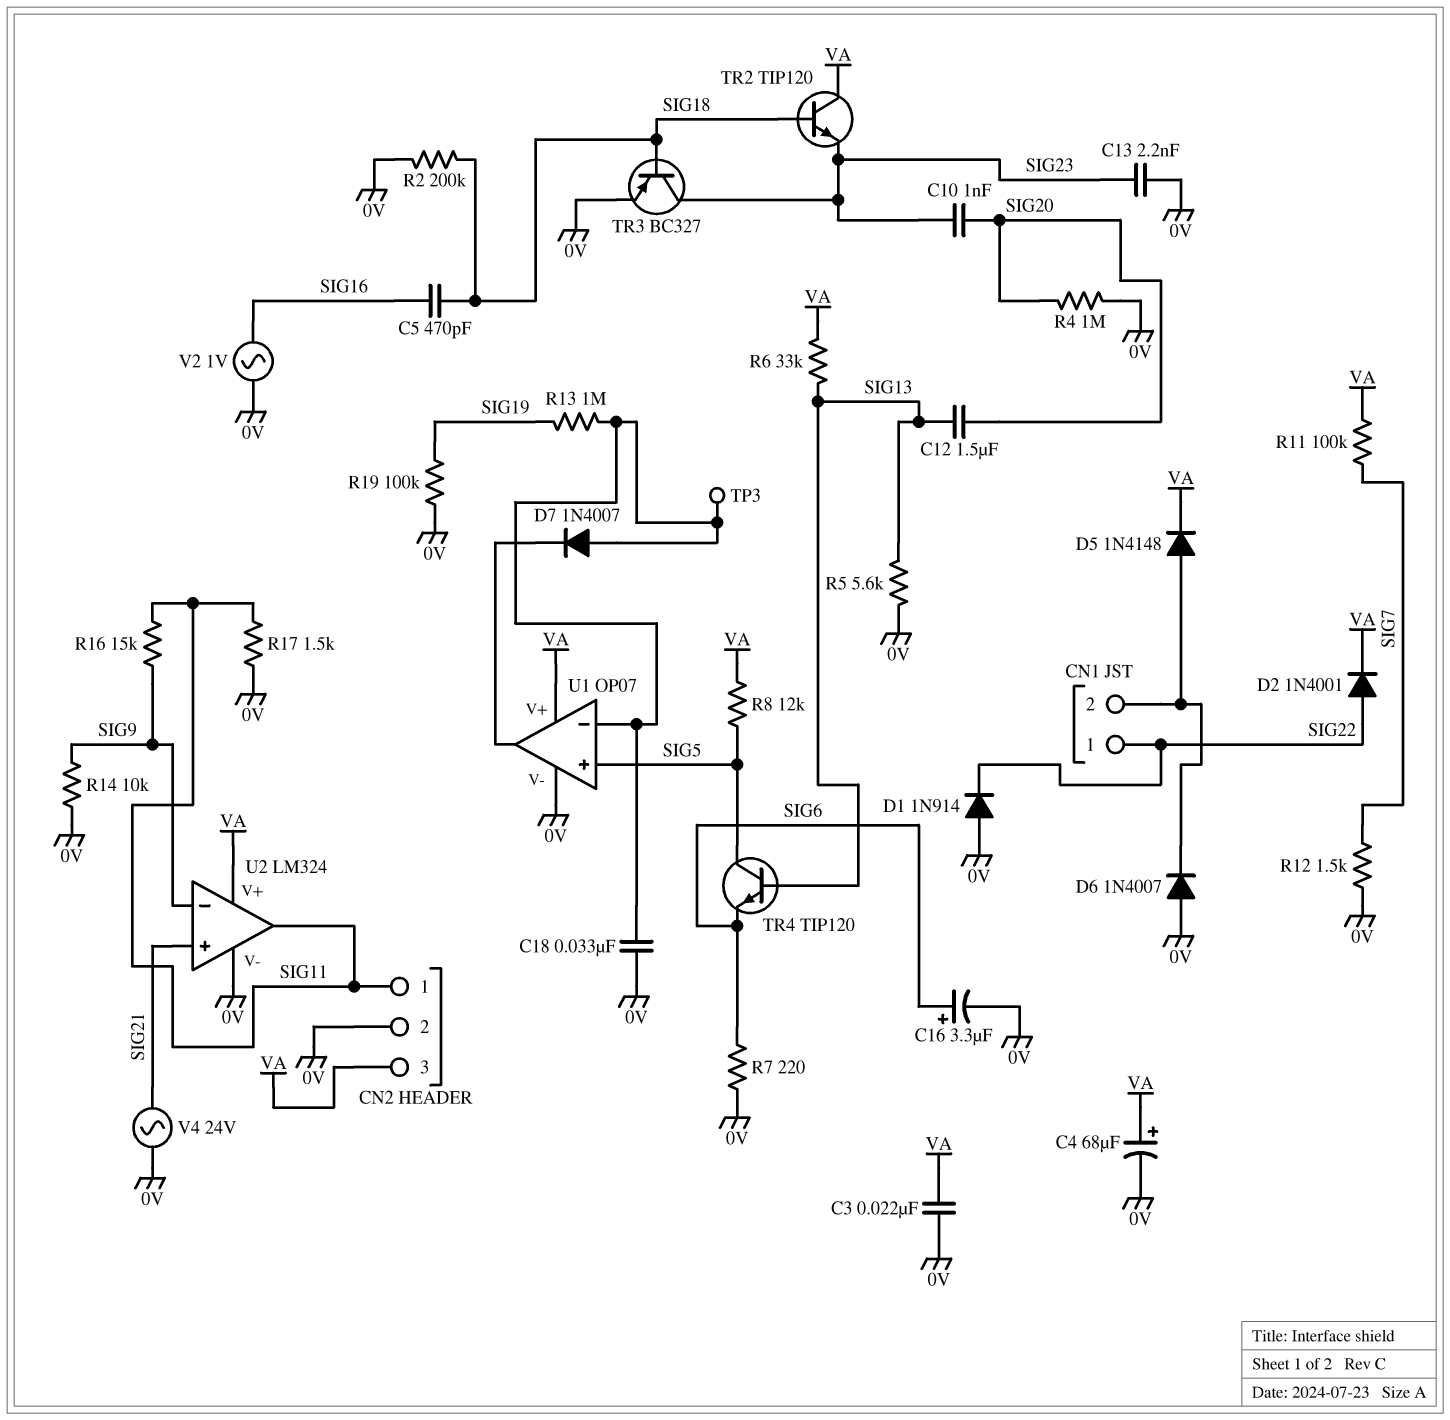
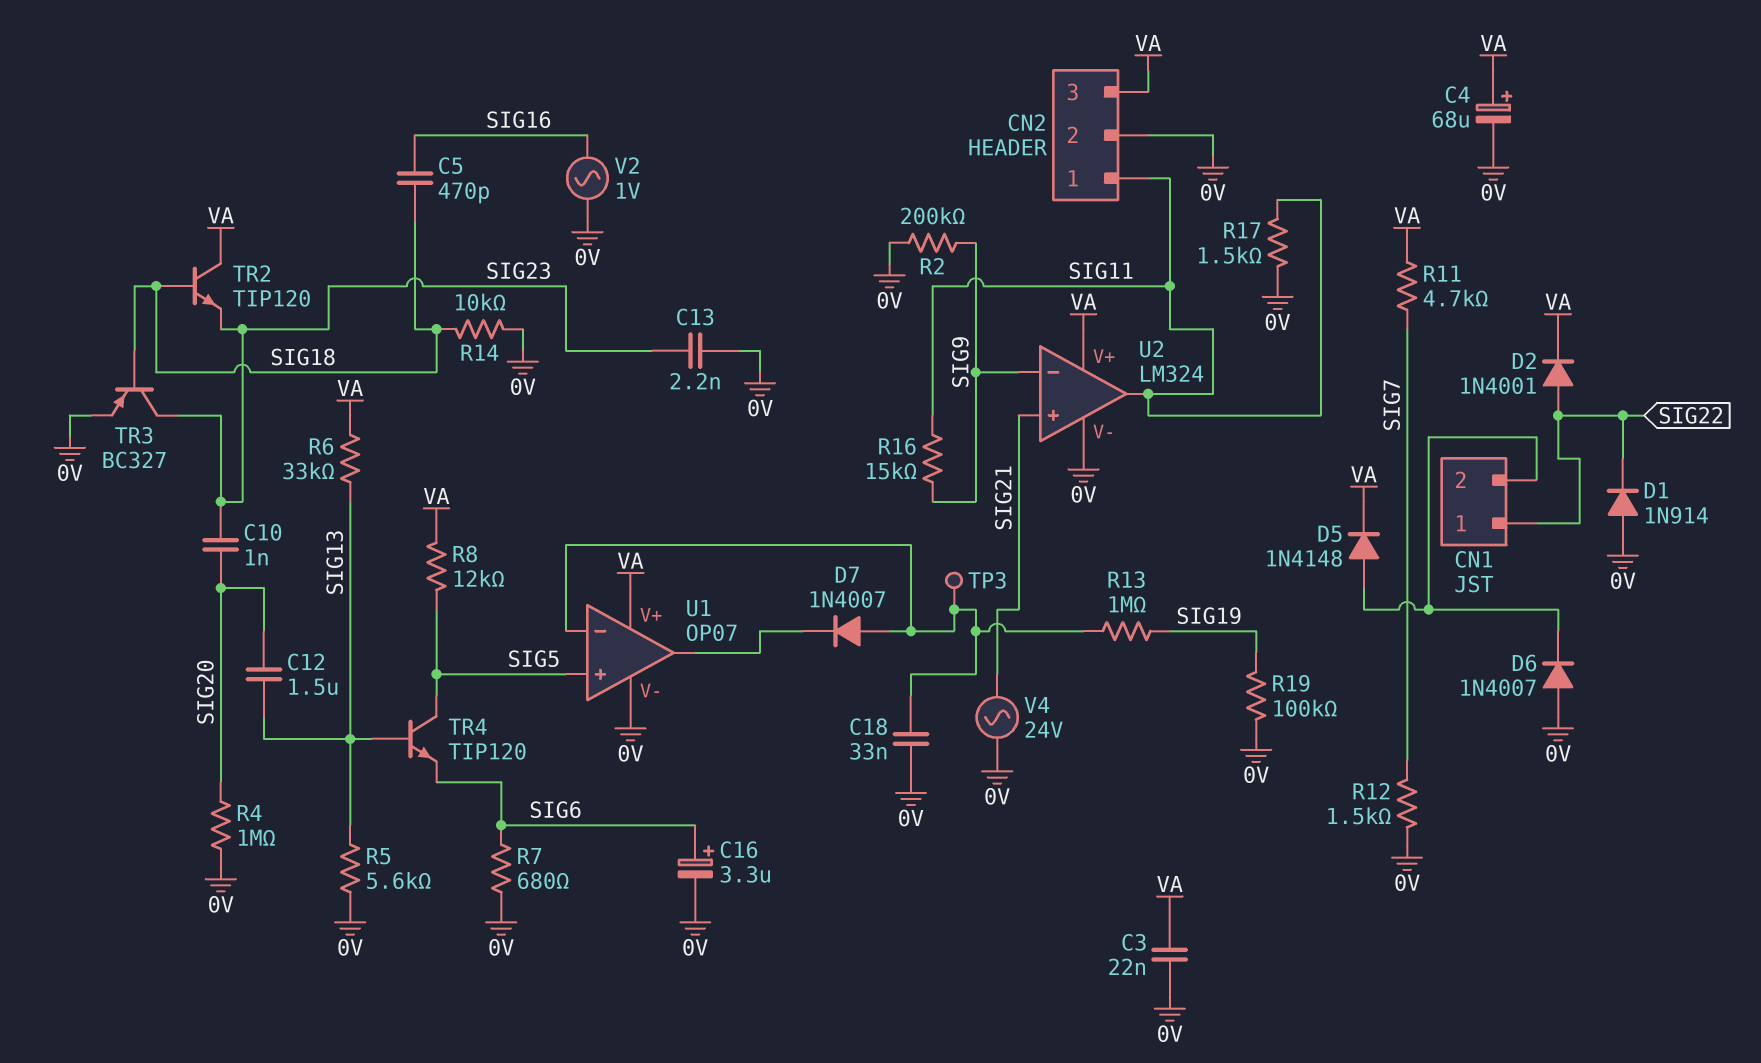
R2: 200k (0V, SIG18) -> 200k (0V, SIG9)
R7: 220 (0V, SIG6) -> 680 (0V, SIG6)
R11: 100k (SIG7, VA) -> 4.7k (SIG7, VA)
R14: 10k (0V, SIG9) -> 10k (0V, SIG18)

